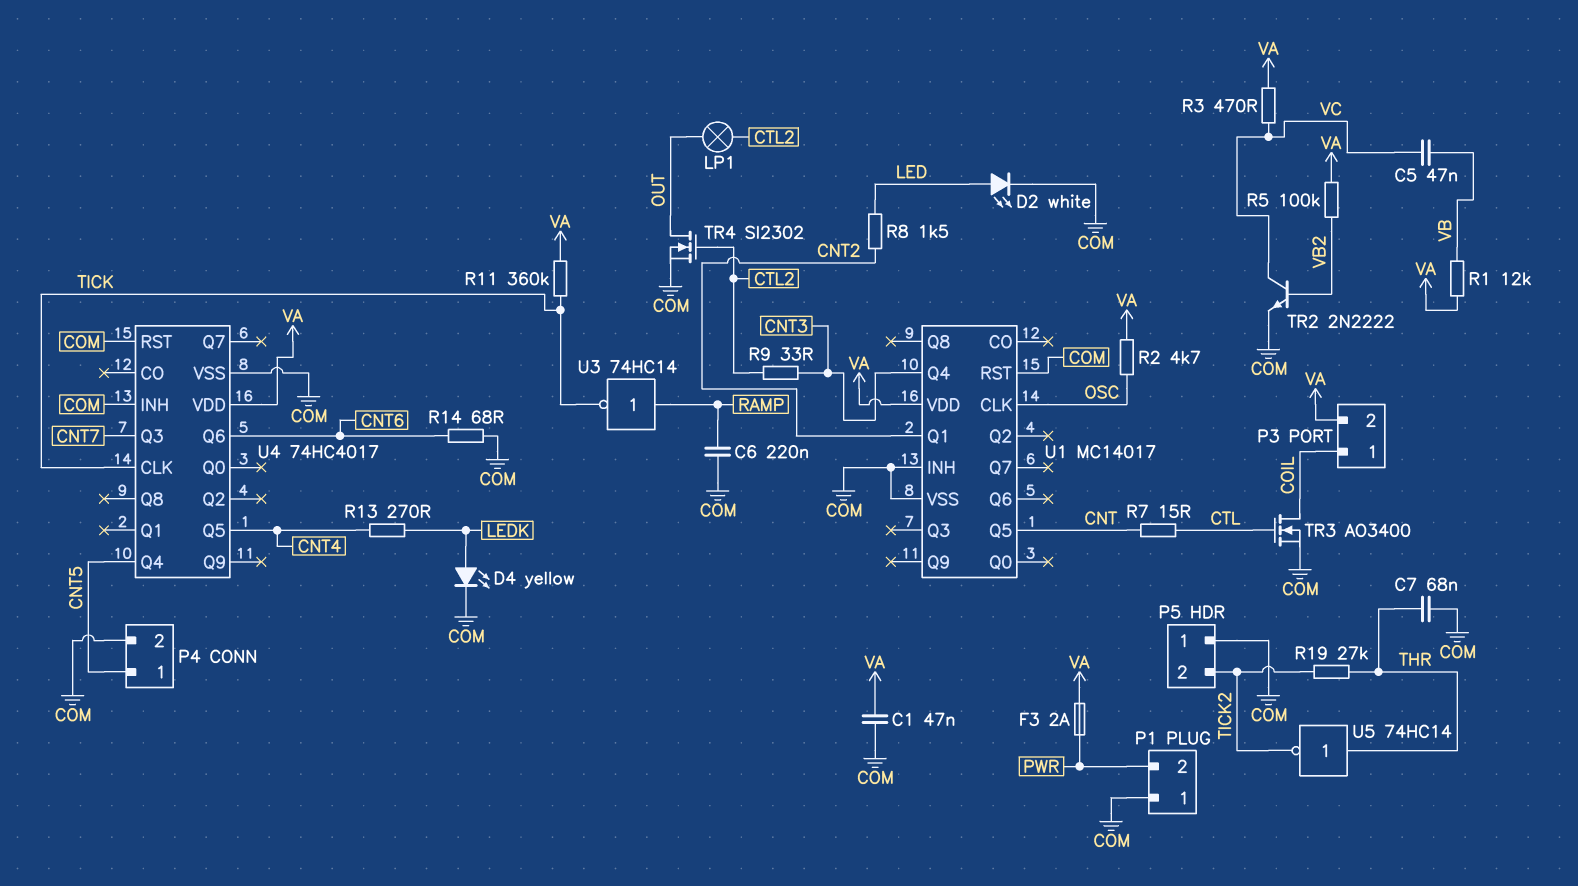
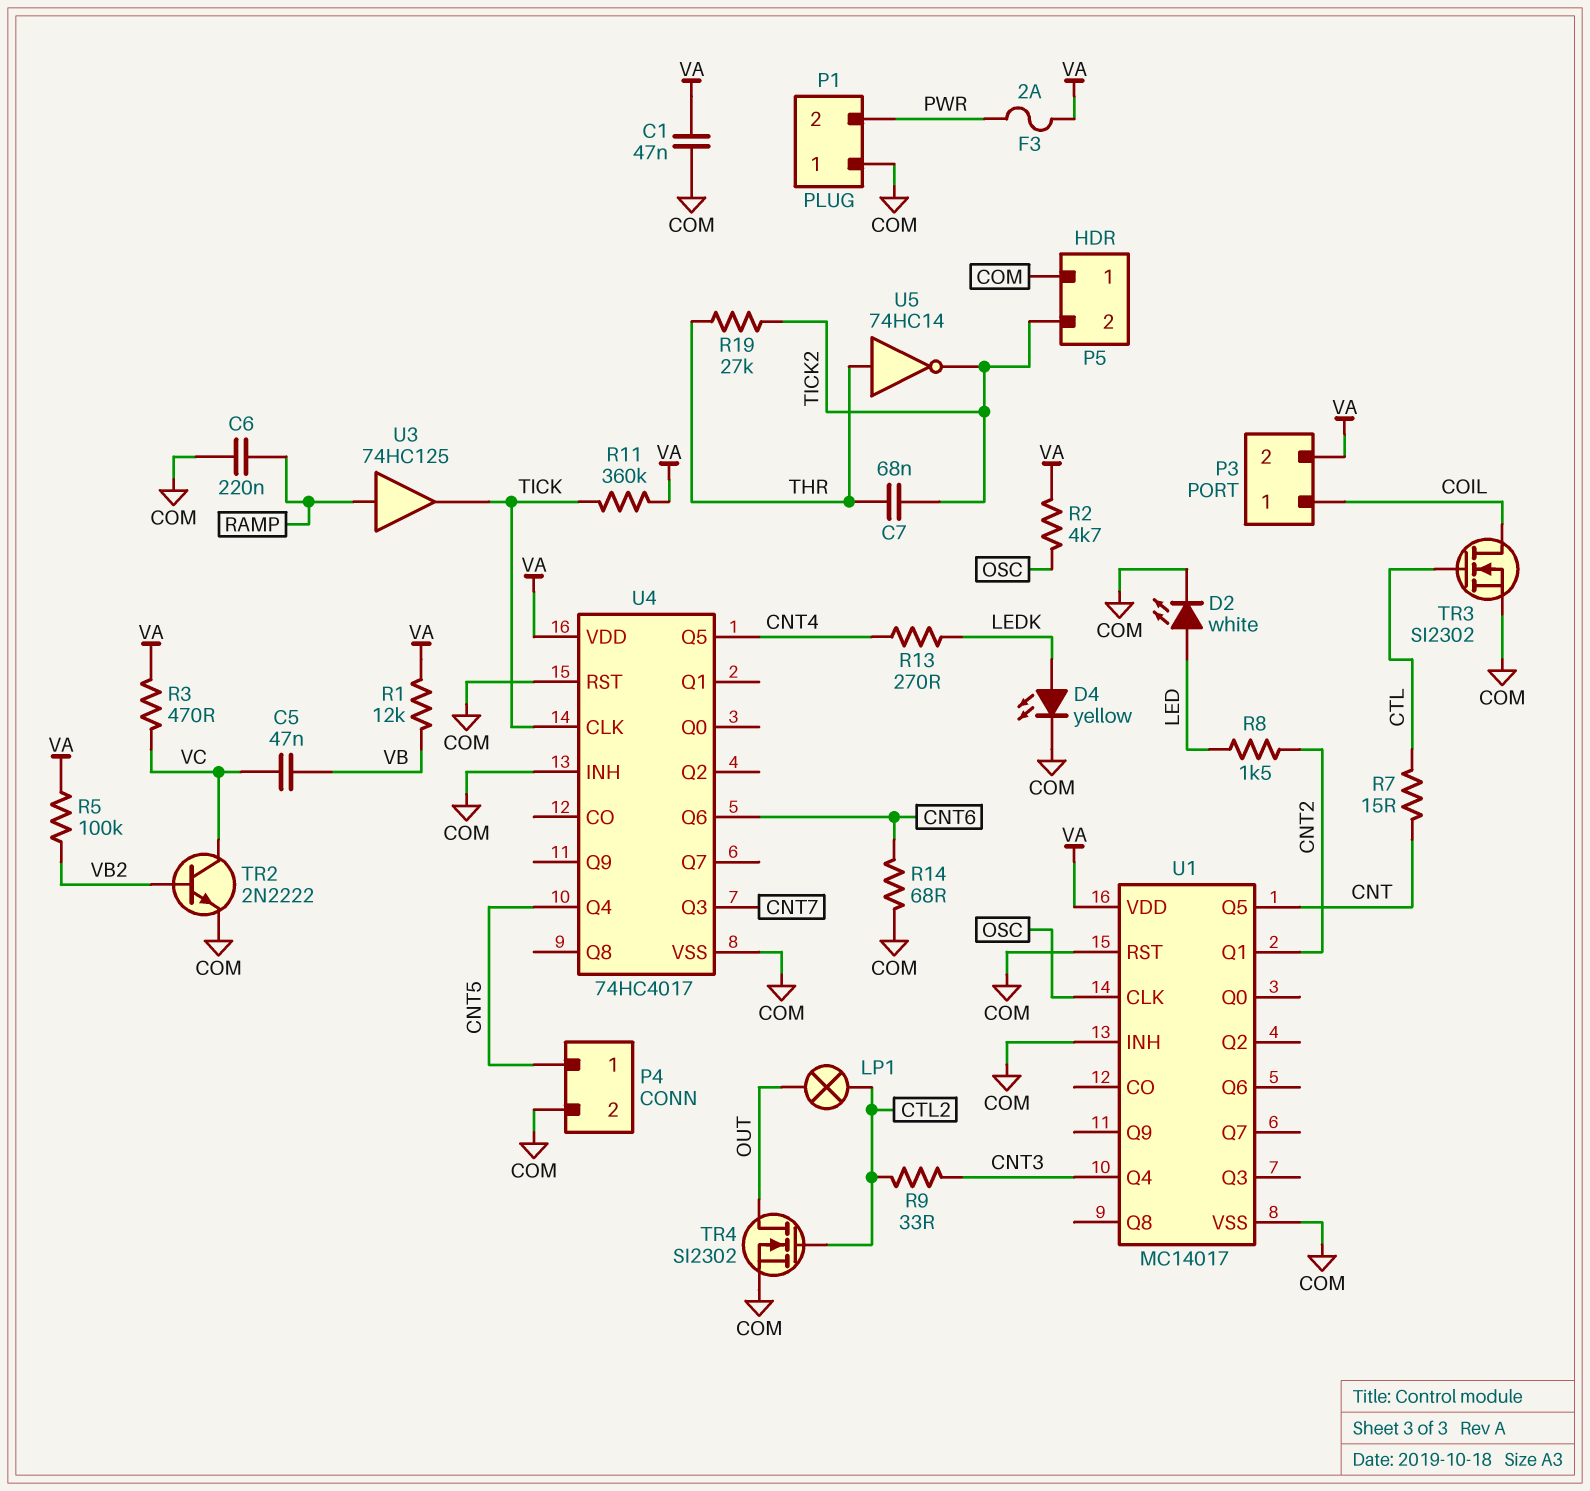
C7: 68nF (COM, THR) -> 68nF (THR, TICK2)
TR3: NMOS AO3400 (G CTL, D COIL, S COM) -> NMOS SI2302 (G CTL, D COIL, S COM)
U3: NOT 74HC14 (in RAMP, out TICK) -> buffer 74HC125 (in RAMP, out TICK)

